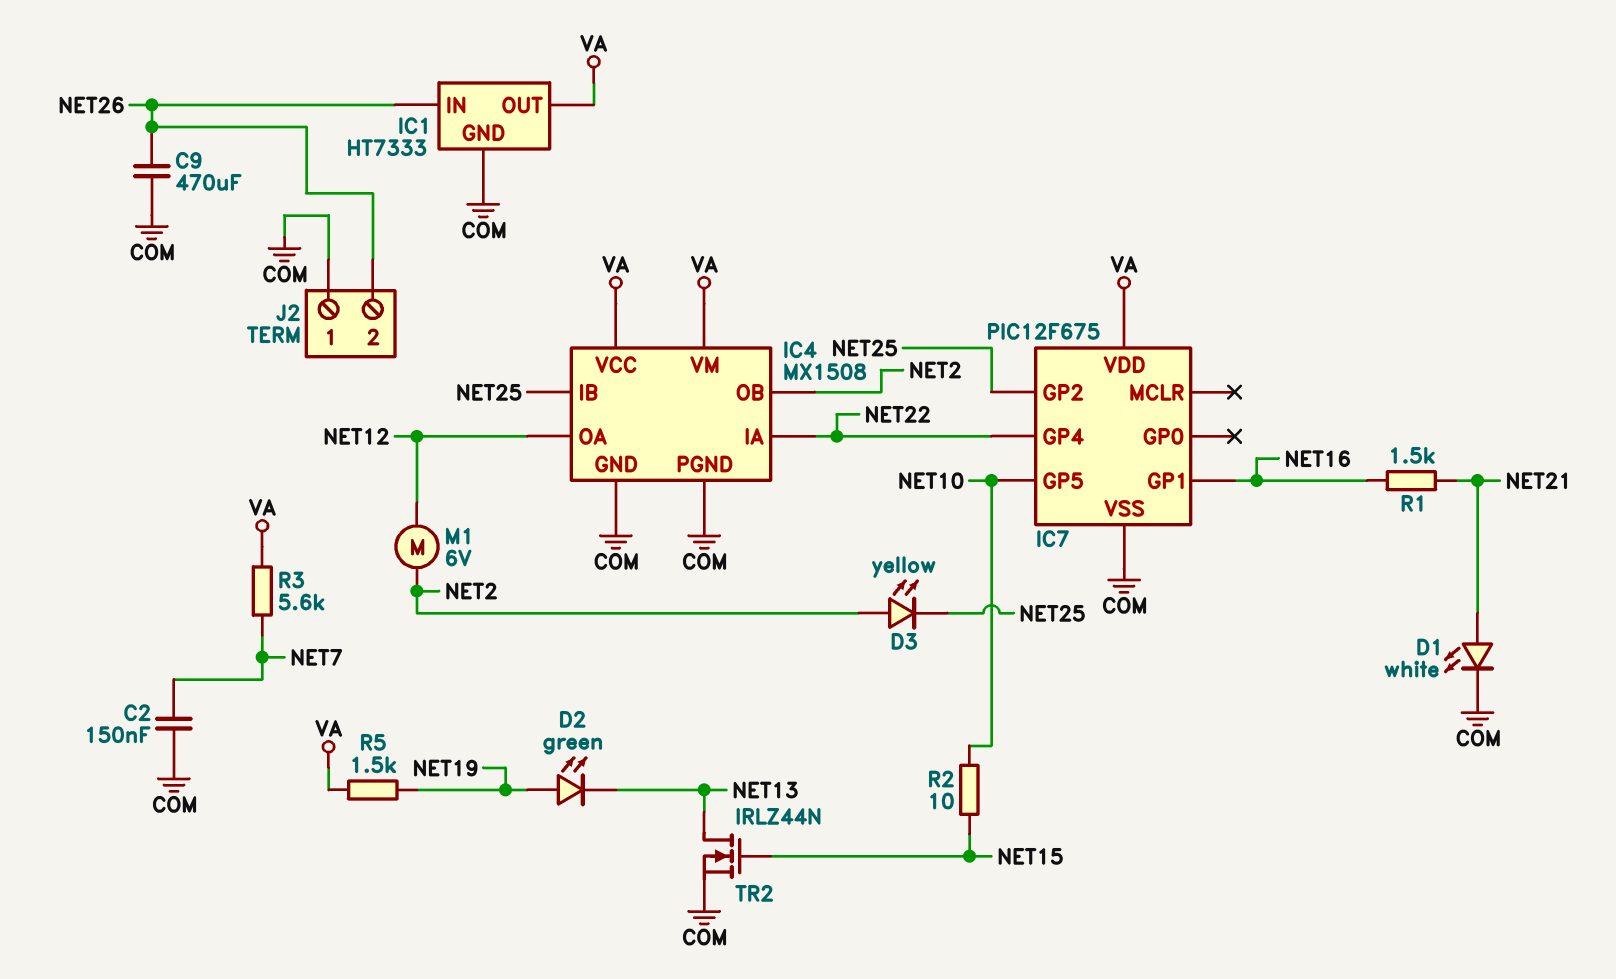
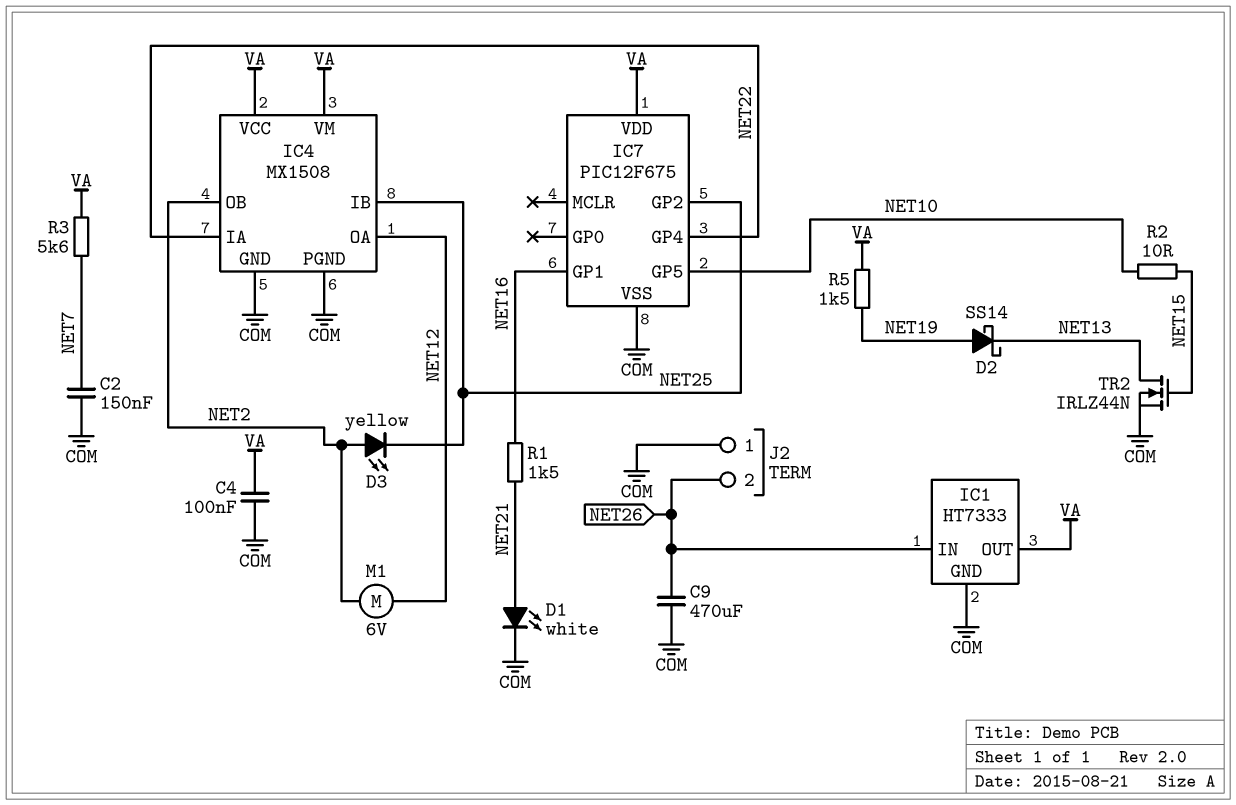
C4: none -> 100nF (COM, VA)
D2: LED green (A NET19, K NET13) -> schottky SS14 (A NET19, K NET13)

